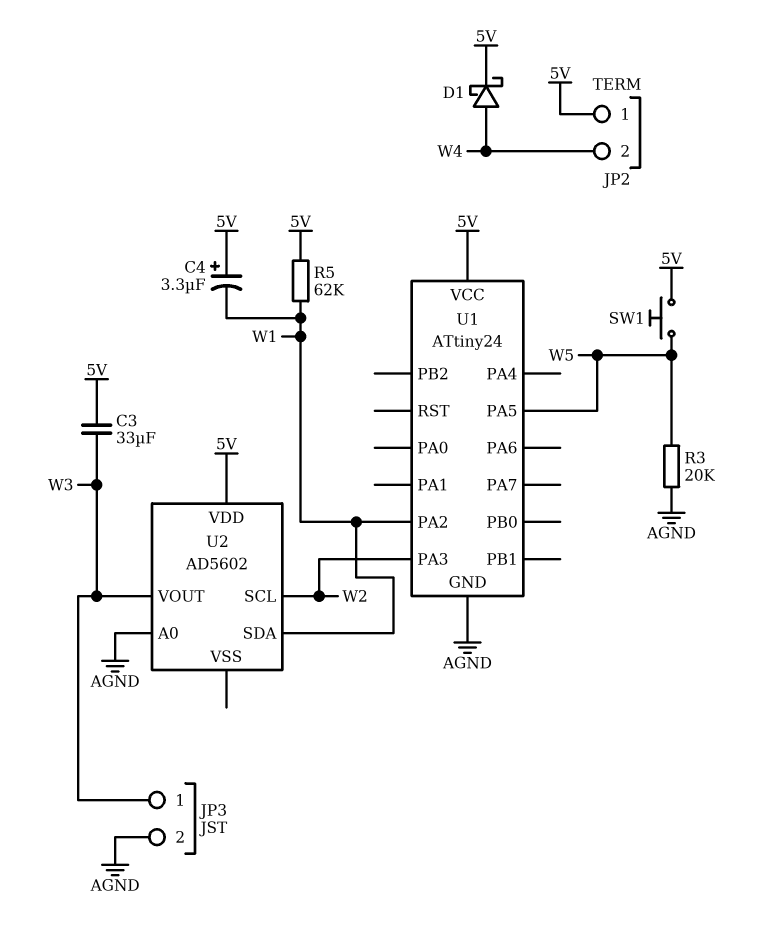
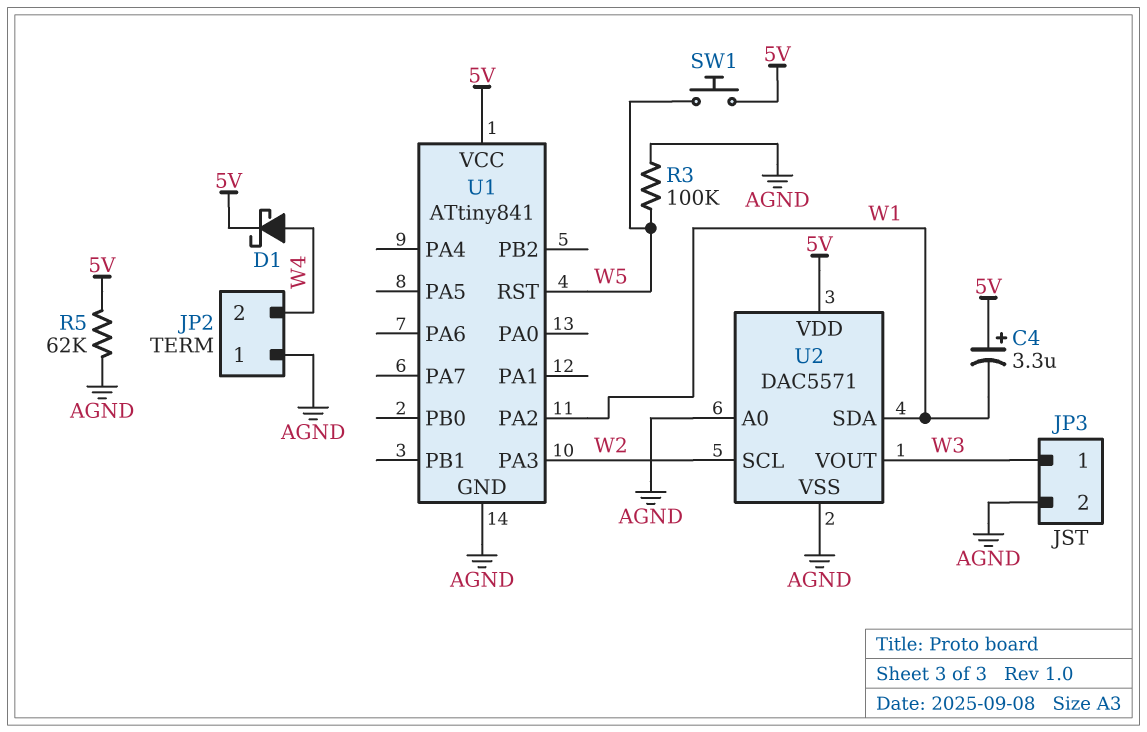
C3: 33uF (5V, W3) -> none
JP2 pin 1: 5V -> AGND
R3: 20k (AGND, W5) -> 100k (AGND, W5)
R5: 62k (5V, W1) -> 62k (5V, AGND)
U1: ATtiny24 -> ATtiny841
U1 pin PA5: W5 -> none
U1 pin RST: none -> W5
U2: AD5602 -> DAC5571
U2 pin VSS: none -> AGND

